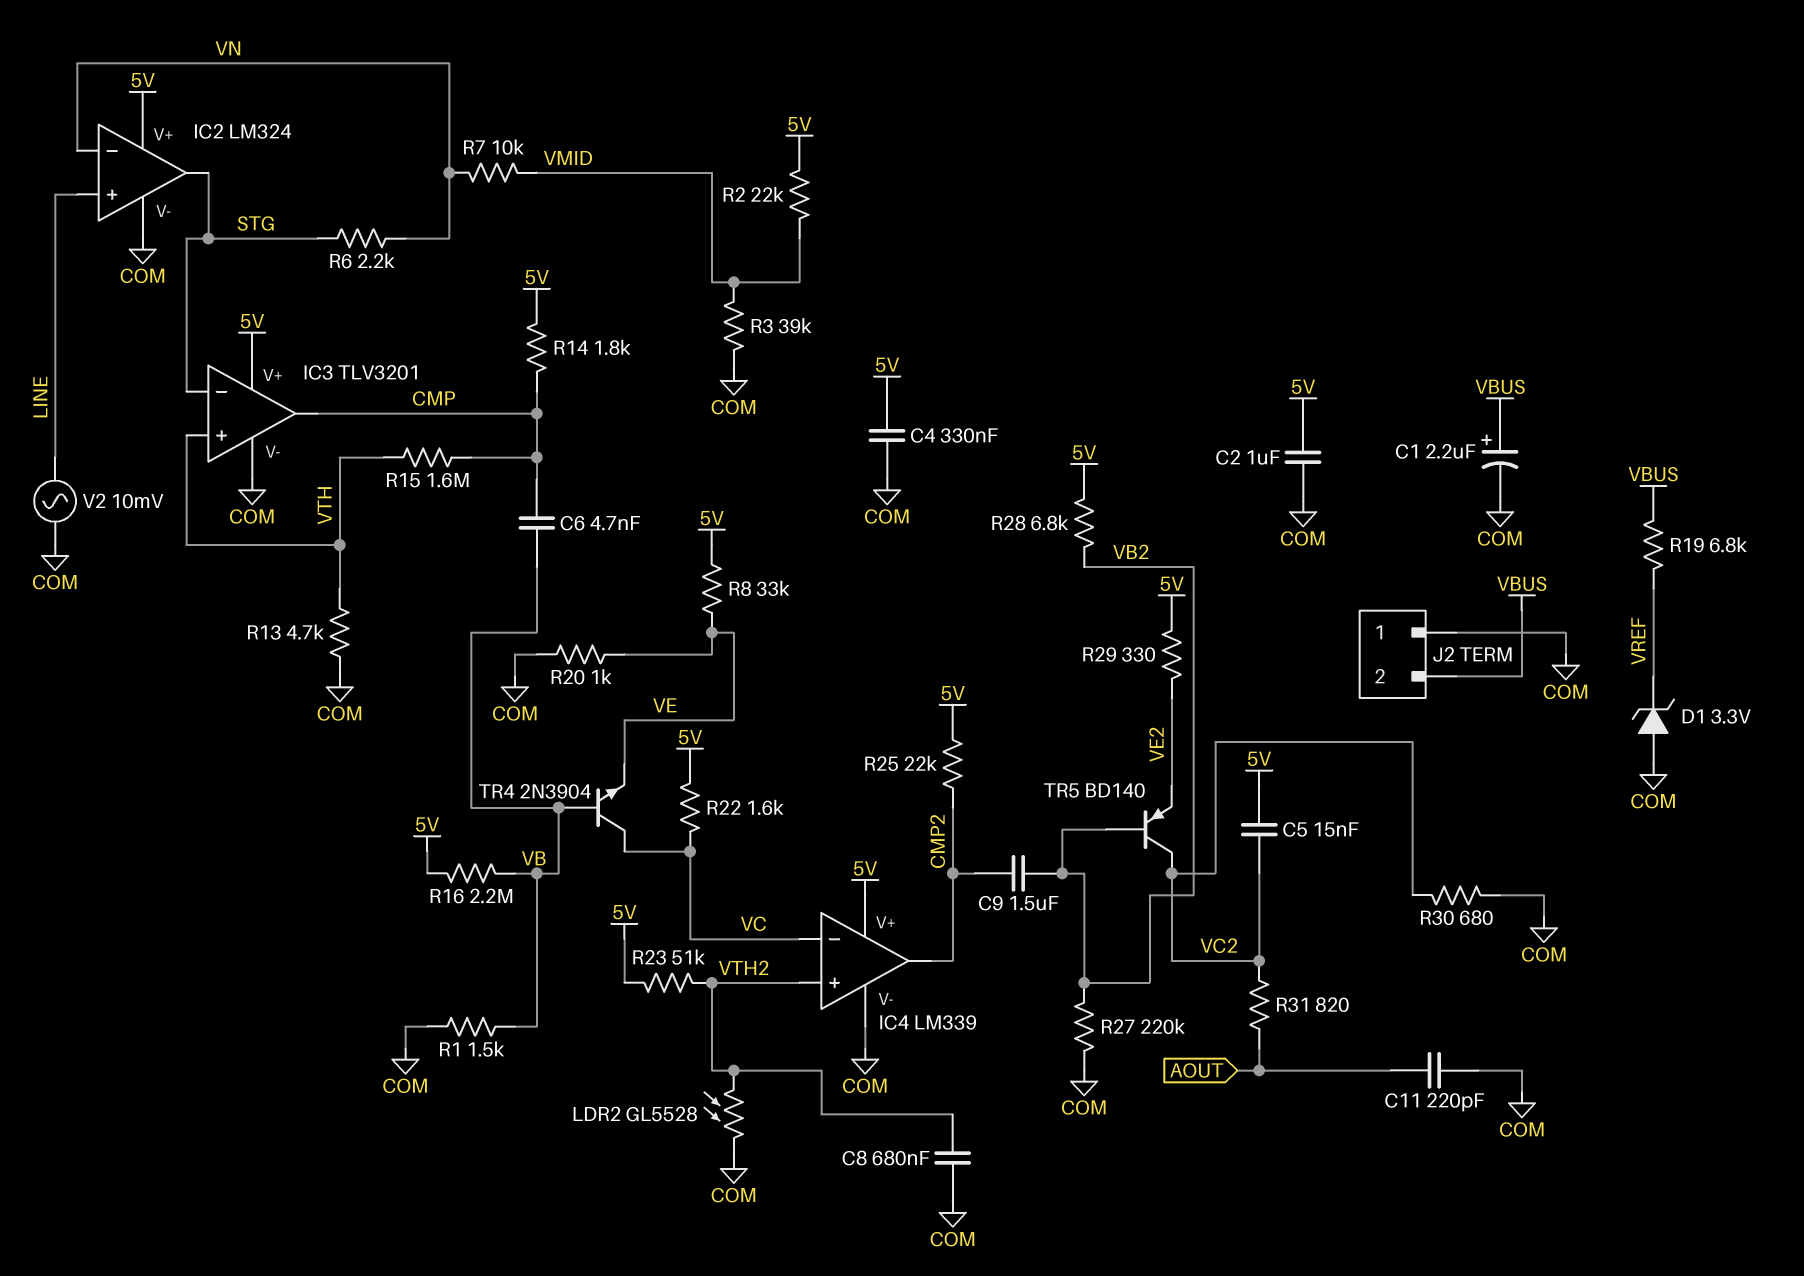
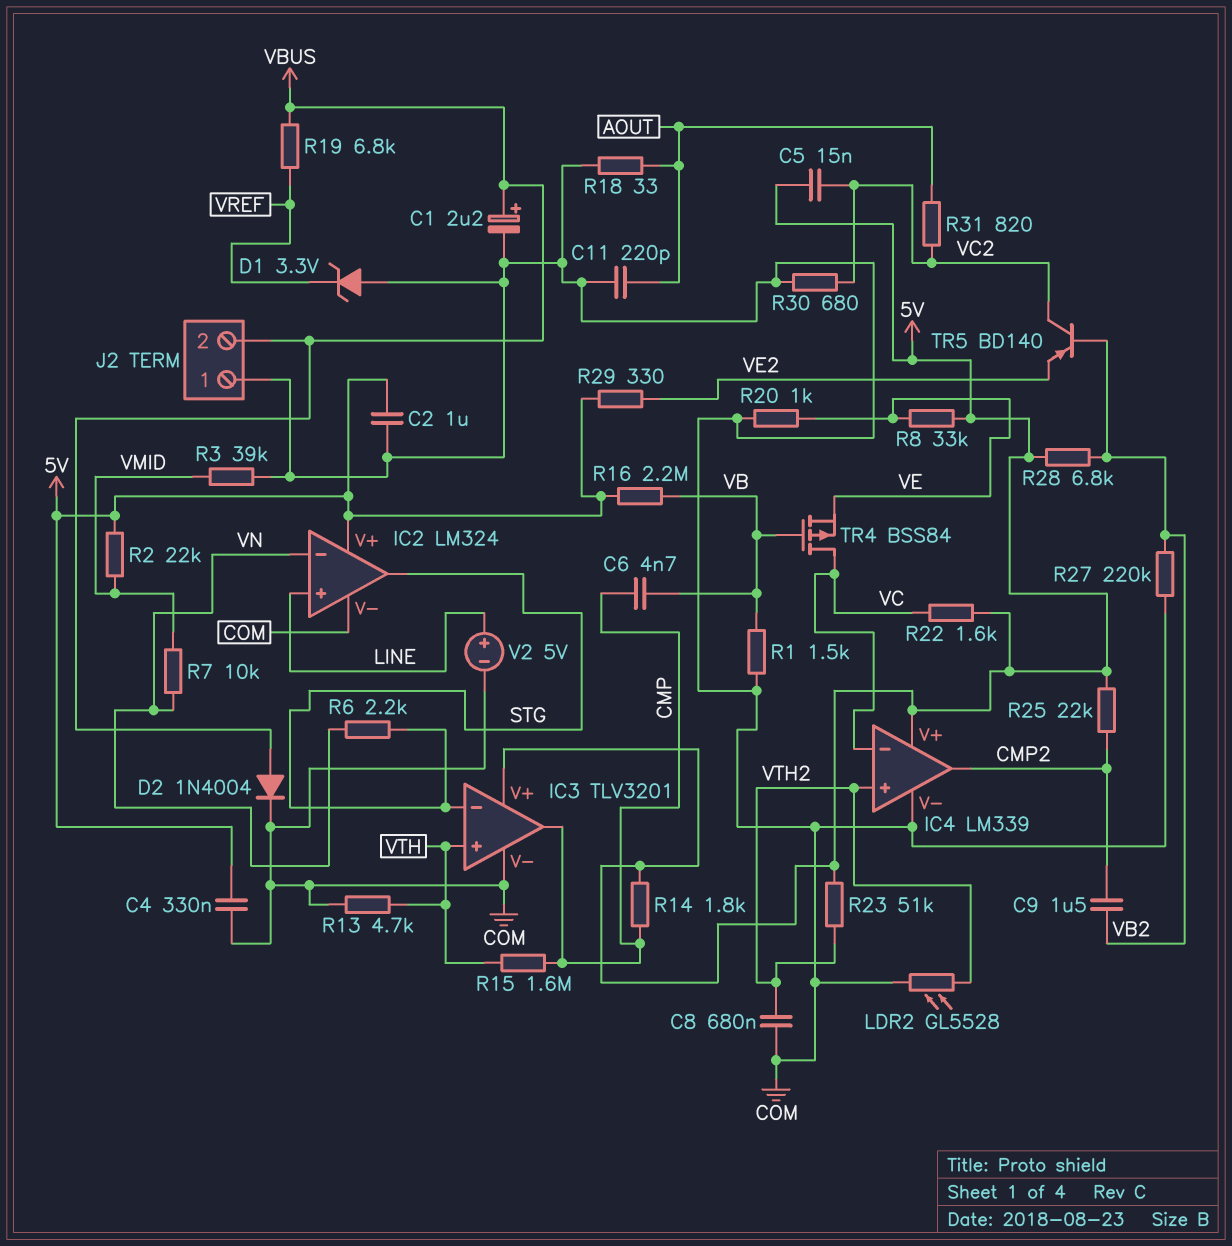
D2: none -> diode 1N4004 (A VBUS, K COM)
R18: none -> 33 (AOUT, COM)
TR4: NPN 2N3904 (B VB, C VC, E VE) -> PMOS BSS84 (G VB, D VC, S VE)
V2: AC 10mV (COM, LINE) -> 5V (plus LINE, minus COM)

